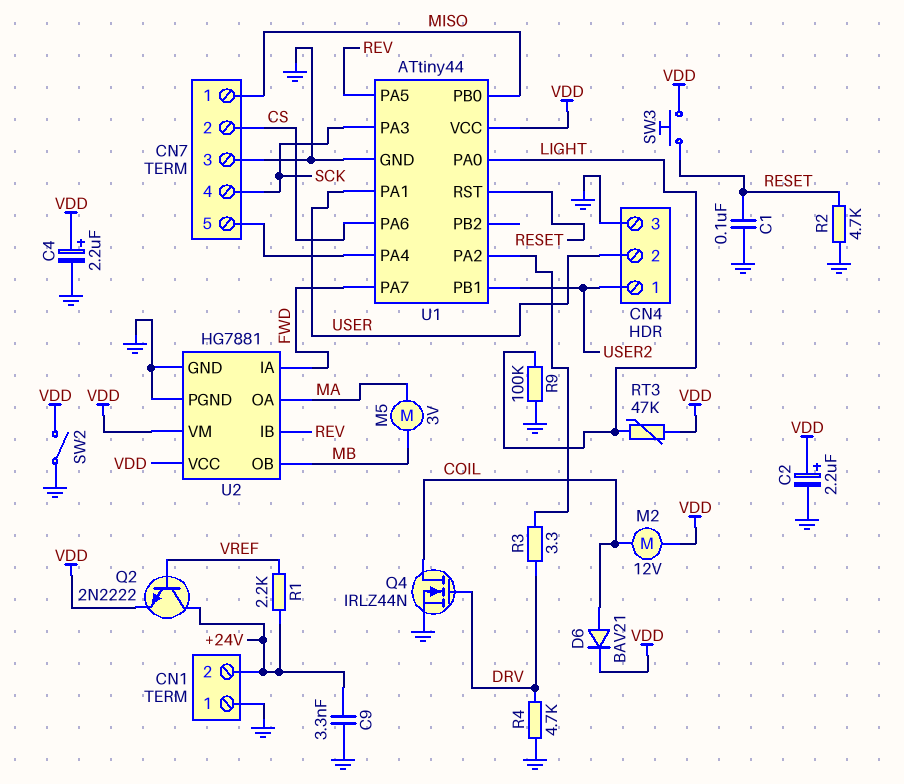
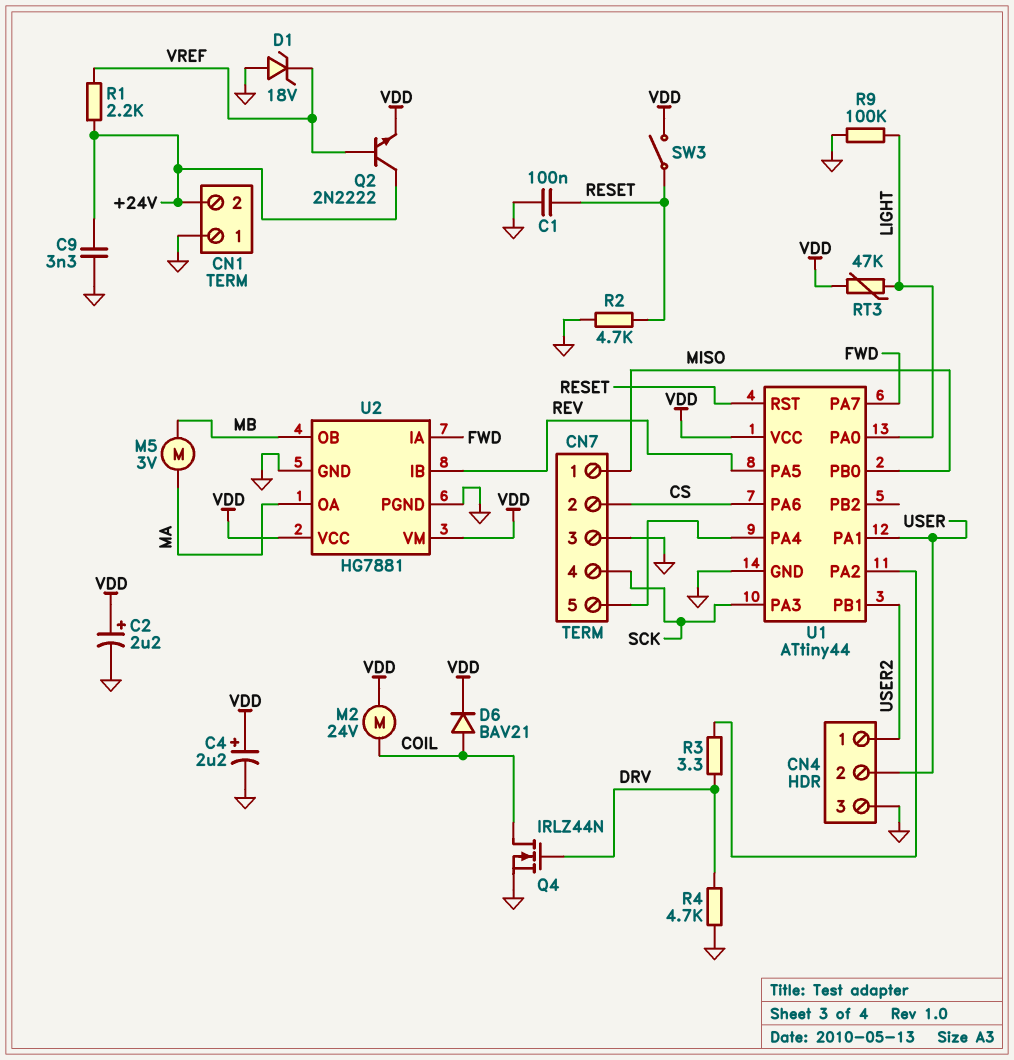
D1: none -> zener 18V (A GND, K VREF)
M2: motor 12V (COIL, VDD) -> motor 24V (COIL, VDD)
SW2: switch (GND, VDD) -> none
SW3: button (RESET, VDD) -> switch (RESET, VDD)

